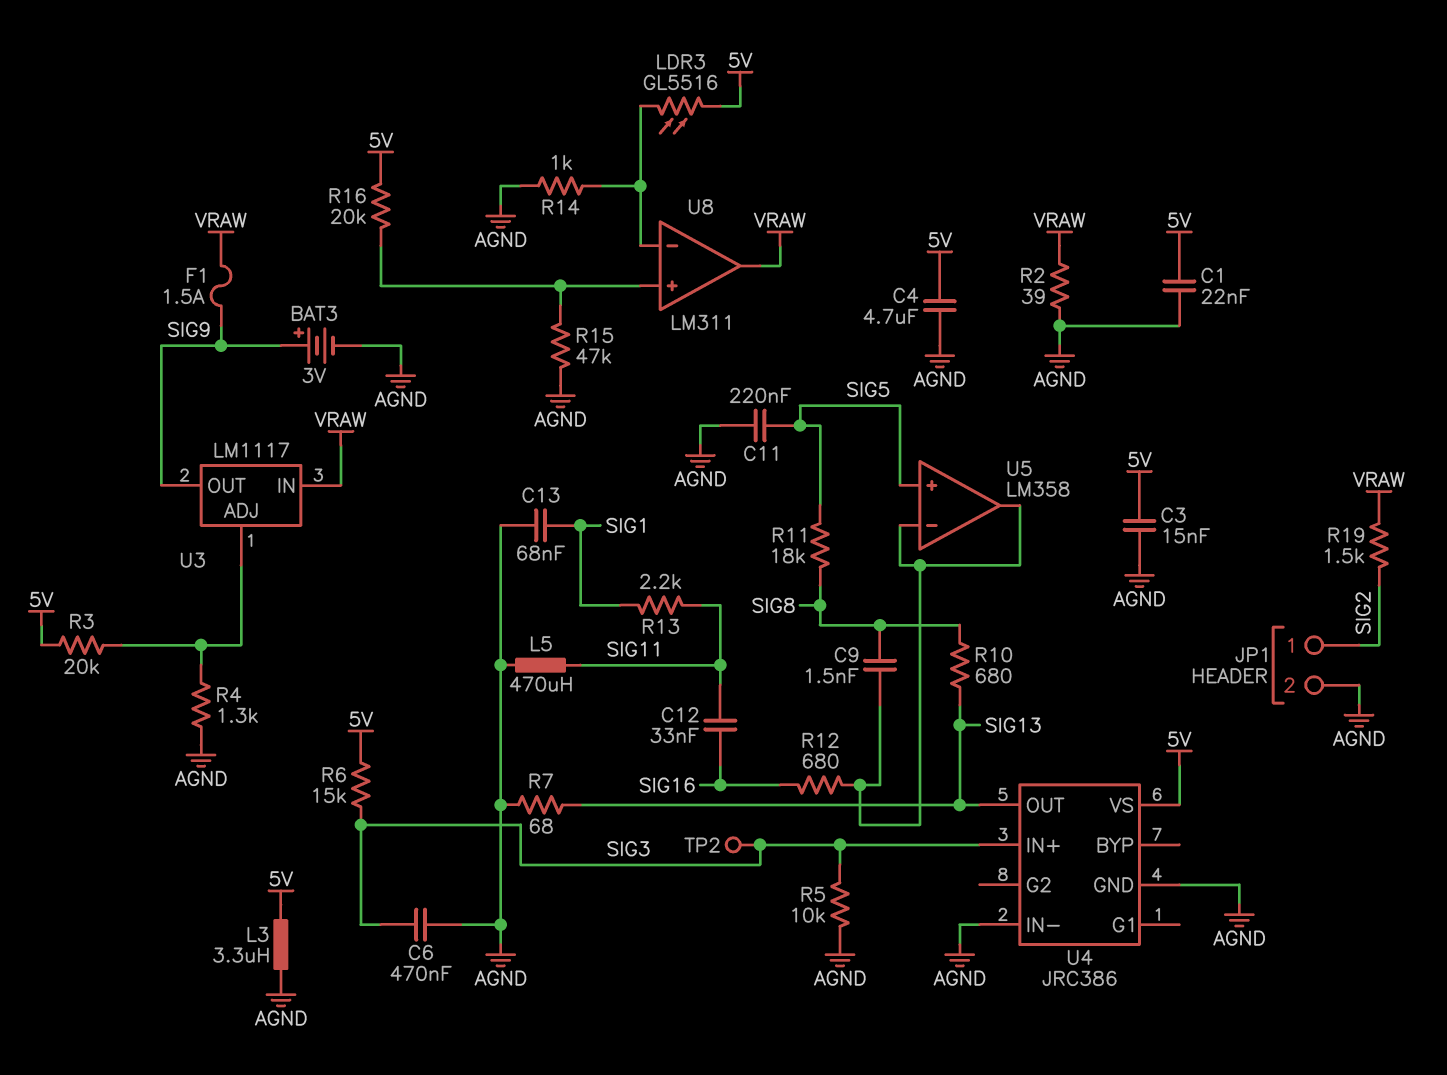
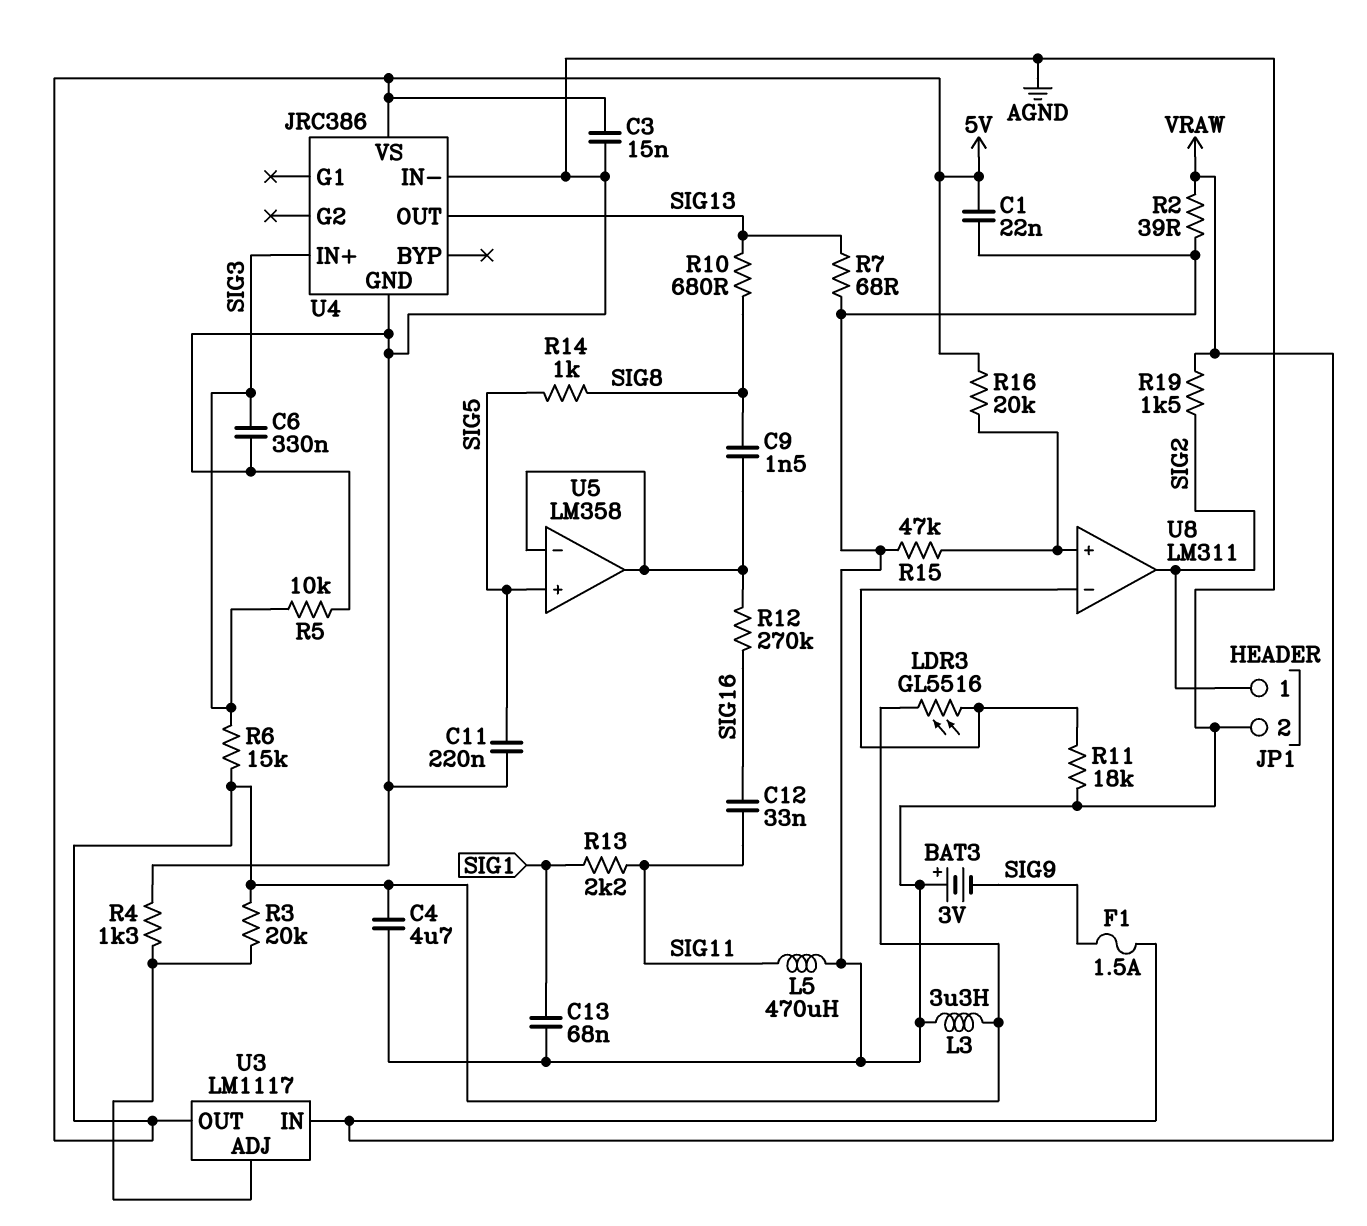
BAT3: 3V (plus SIG9, minus AGND) -> 3V (plus AGND, minus SIG9)
C6: 470nF (AGND, SIG3) -> 330nF (AGND, SIG3)
R11: 18k (SIG5, SIG8) -> 18k (AGND, U8/in-)
R12: 680 (SIG16, U5/in-) -> 270k (SIG16, U5/in-)
R14: 1k (AGND, U8/in-) -> 1k (SIG5, SIG8)
TP2: test point (SIG3) -> none
U3 pin OUT: SIG9 -> 5V
U8 pin out: VRAW -> SIG2

